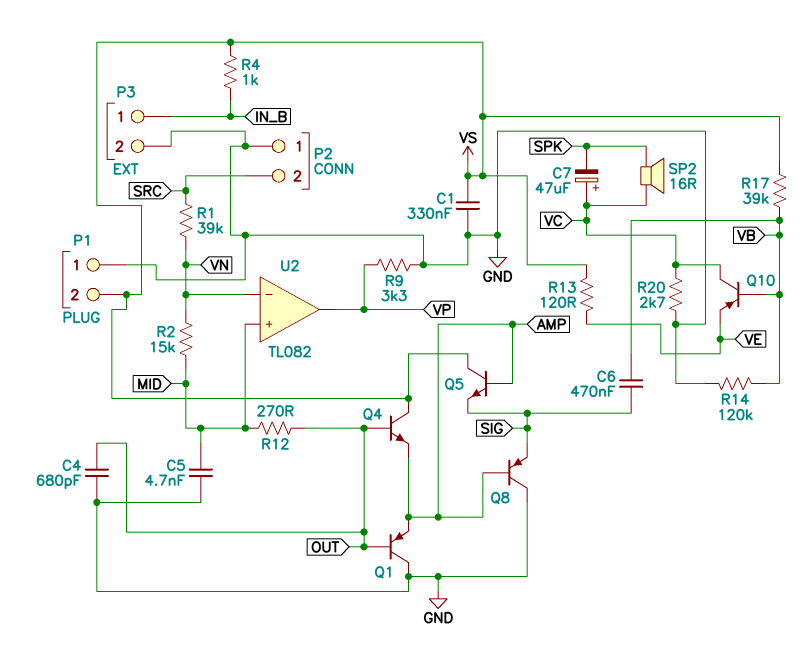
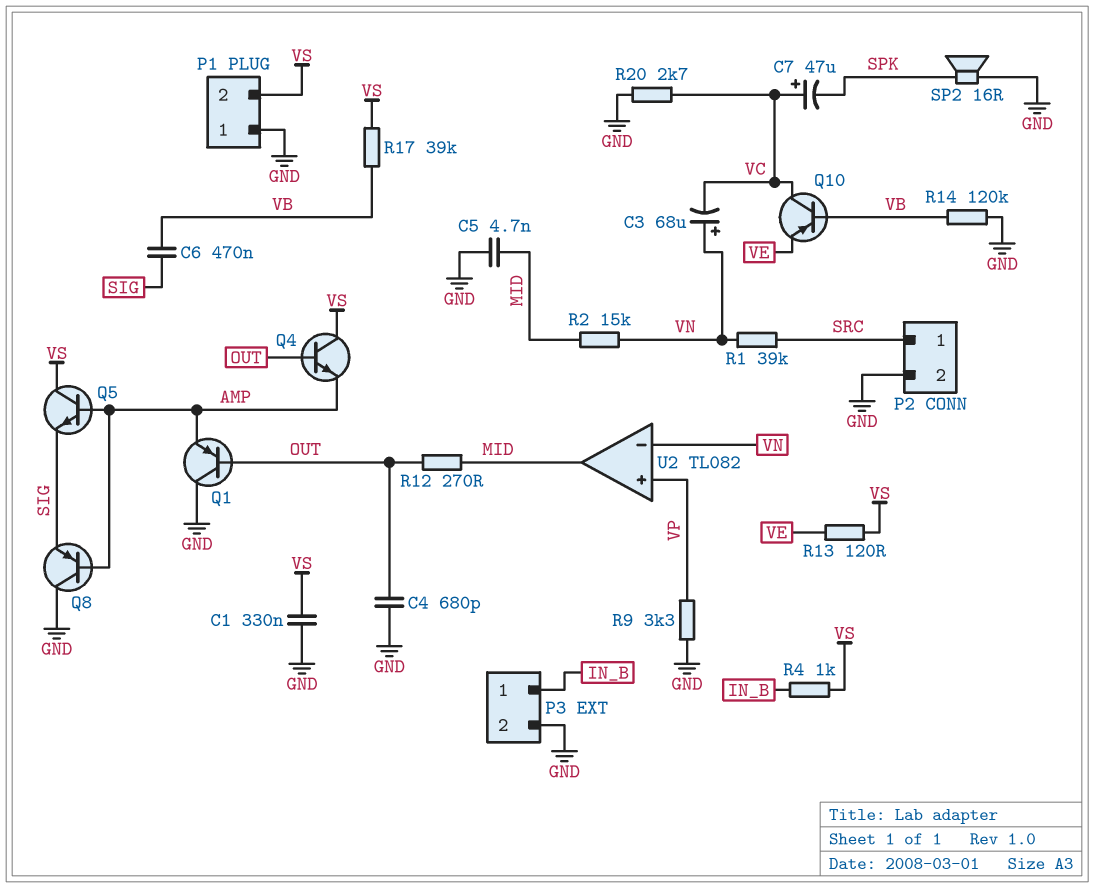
C3: none -> 68uF (plus VN, minus VC)
P2 pin 1: GND -> SRC
P2 pin 2: SRC -> GND
SP2: speaker 16R (SPK, VC) -> speaker 16R (GND, SPK)
U2 pin in+: MID -> VP
U2 pin out: VP -> MID

